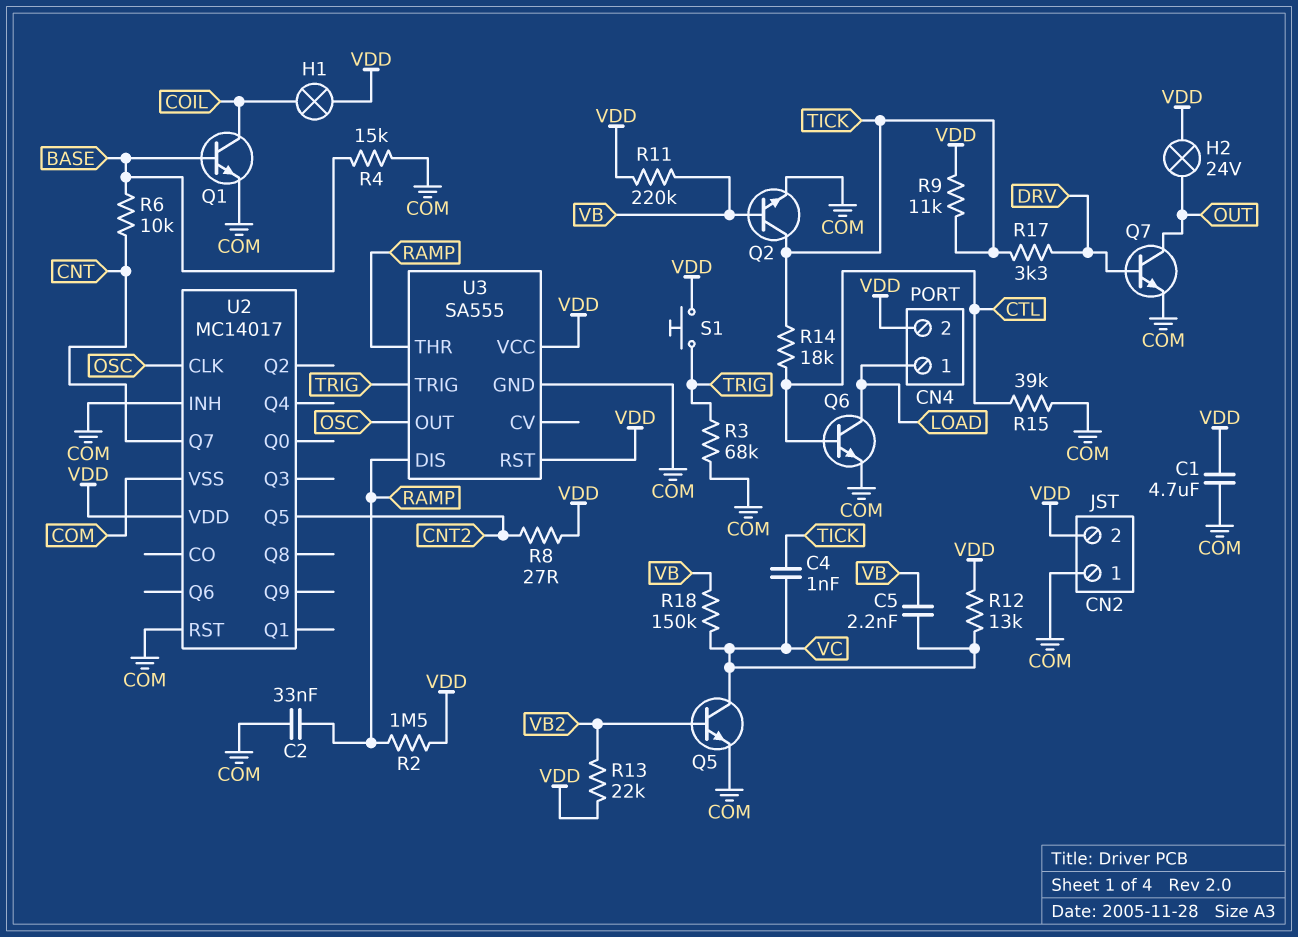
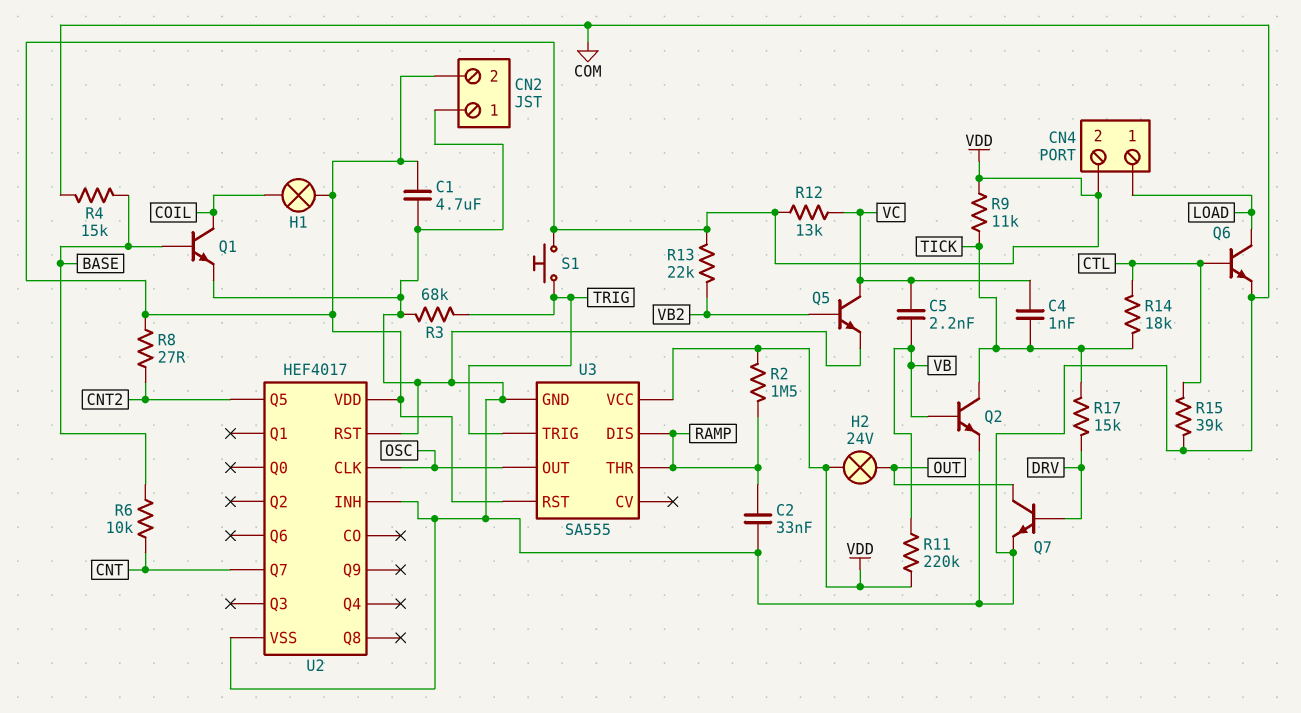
R17: 3.3k (DRV, TICK) -> 15k (DRV, TICK)
R18: 150k (VB, VC) -> none
U2: MC14017 -> HEF4017

